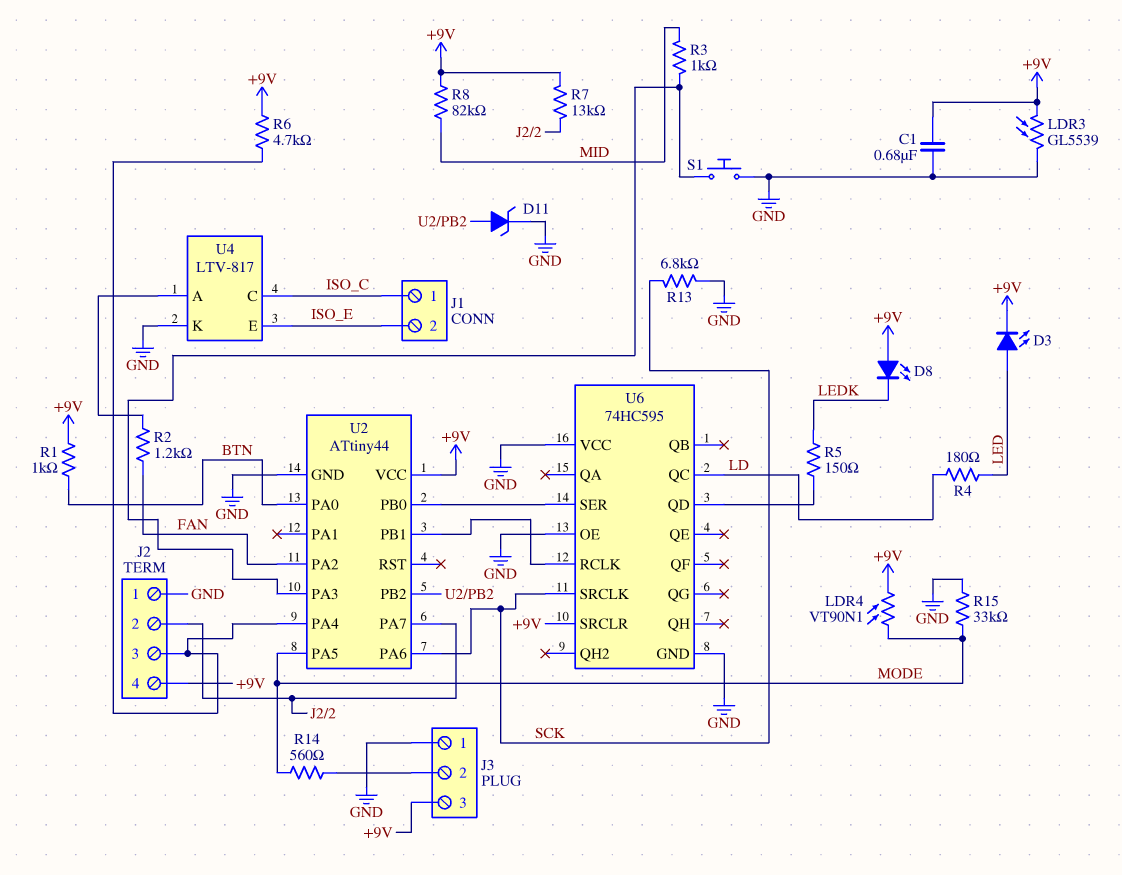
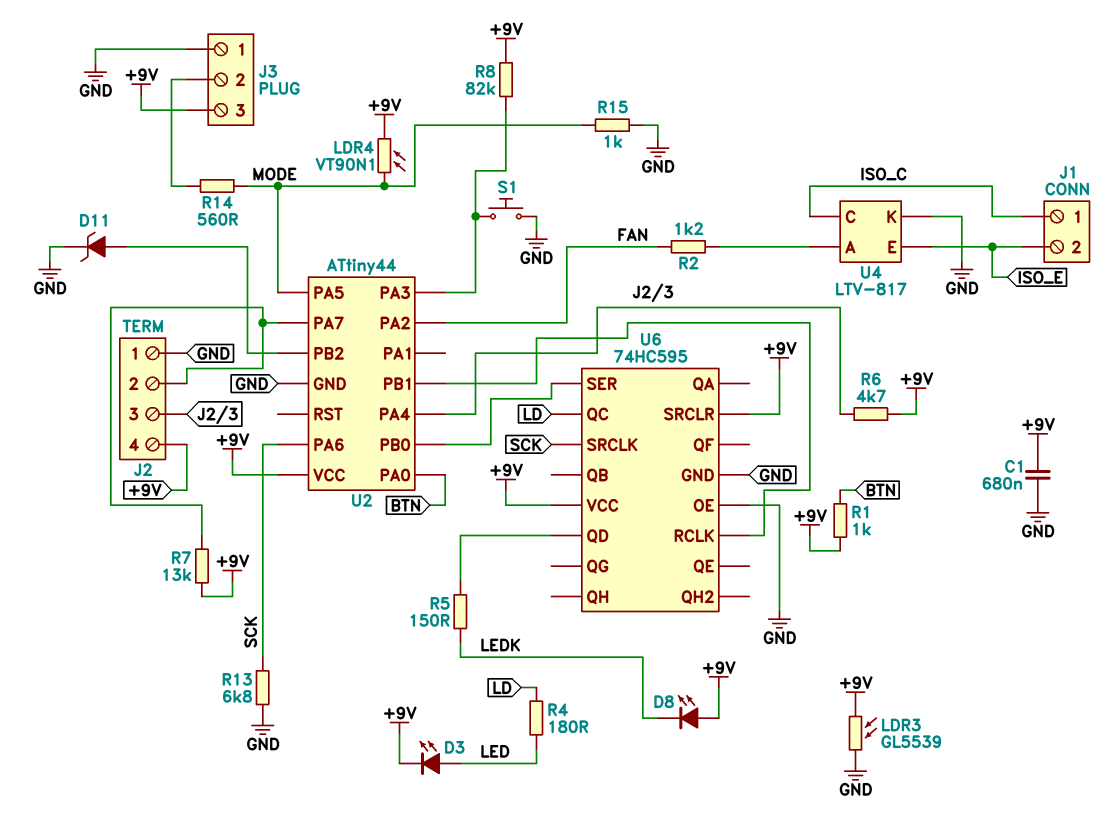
R3: 1k (MID, U2/PA3) -> none
R8: 82k (+9V, MID) -> 82k (+9V, U2/PA3)
R15: 33k (GND, MODE) -> 1k (GND, MODE)
U6 pin VCC: GND -> +9V

